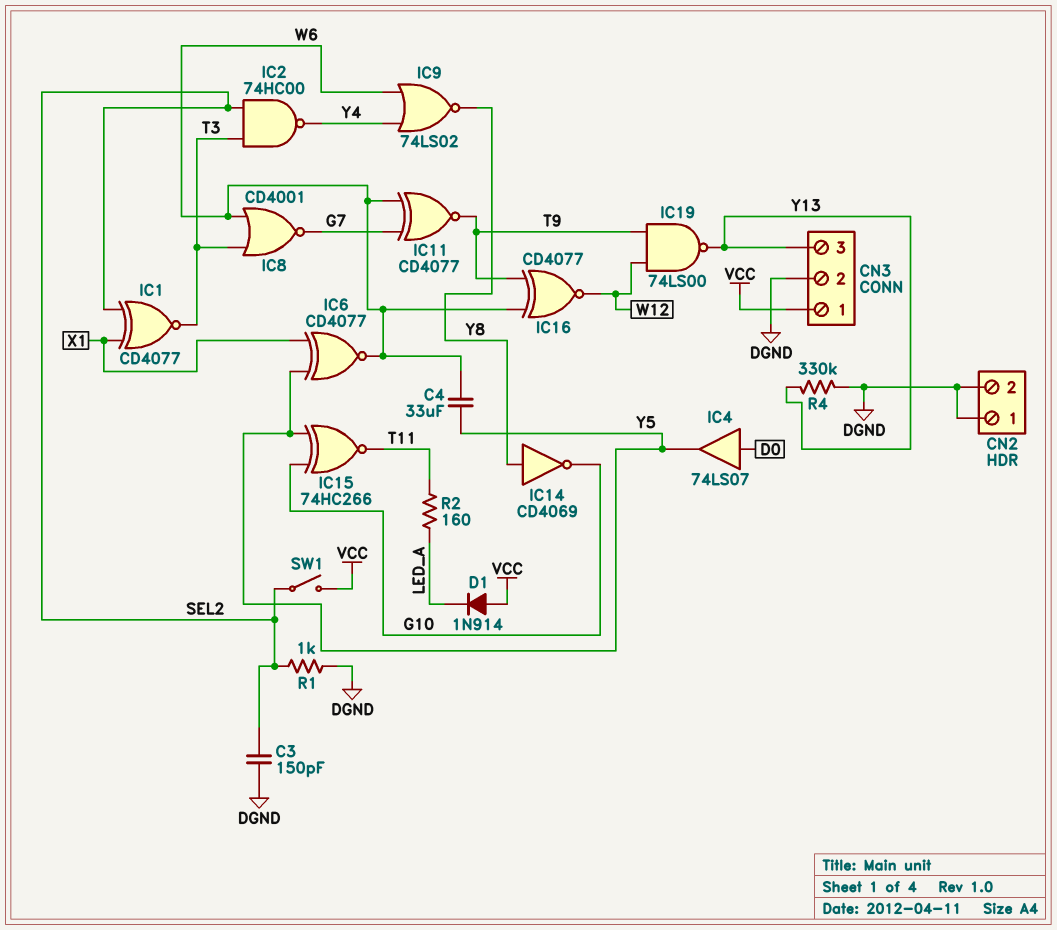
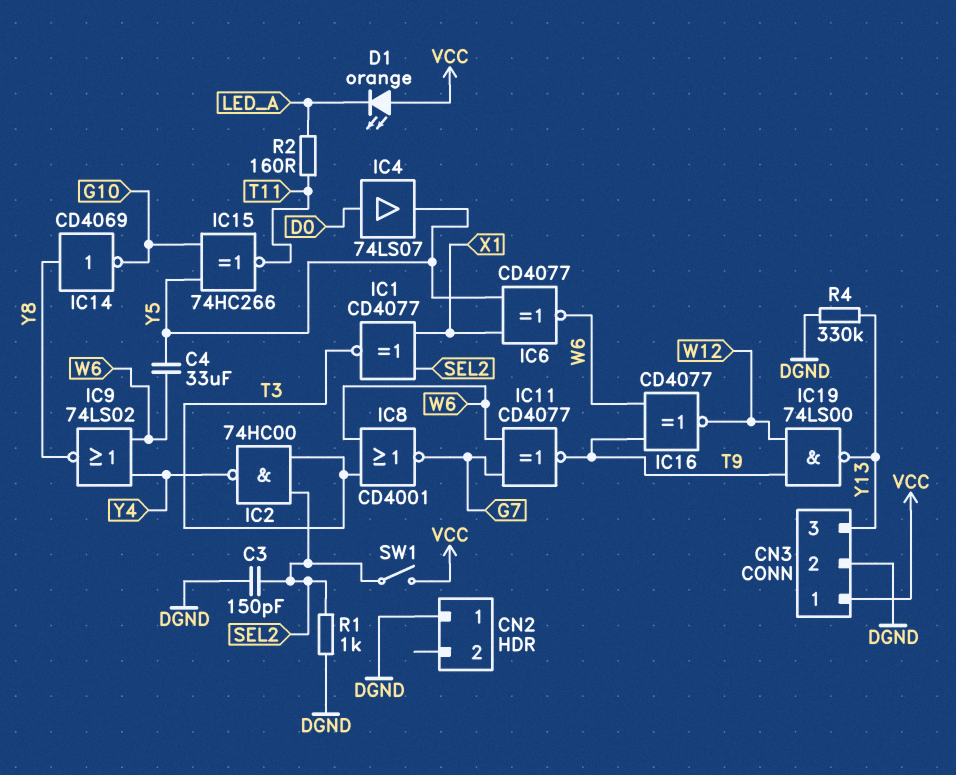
CN2 pin 2: DGND -> none
D1: diode 1N914 (A VCC, K LED_A) -> LED orange (A VCC, K LED_A)

